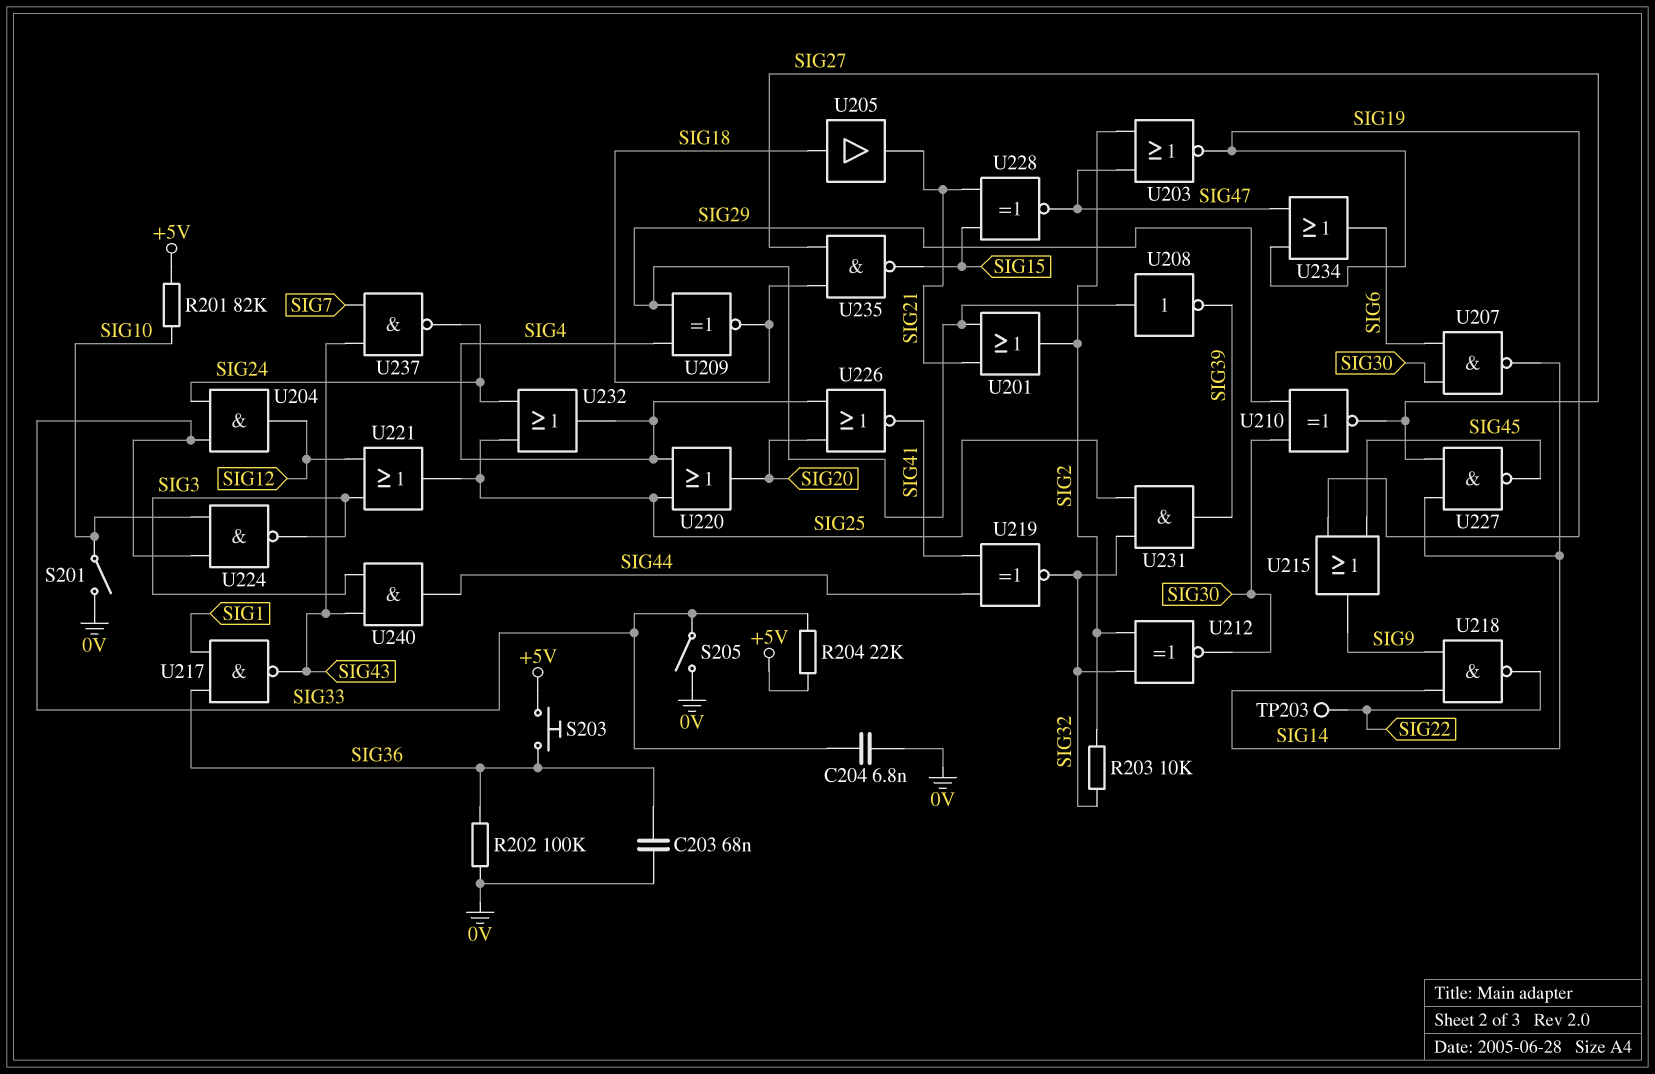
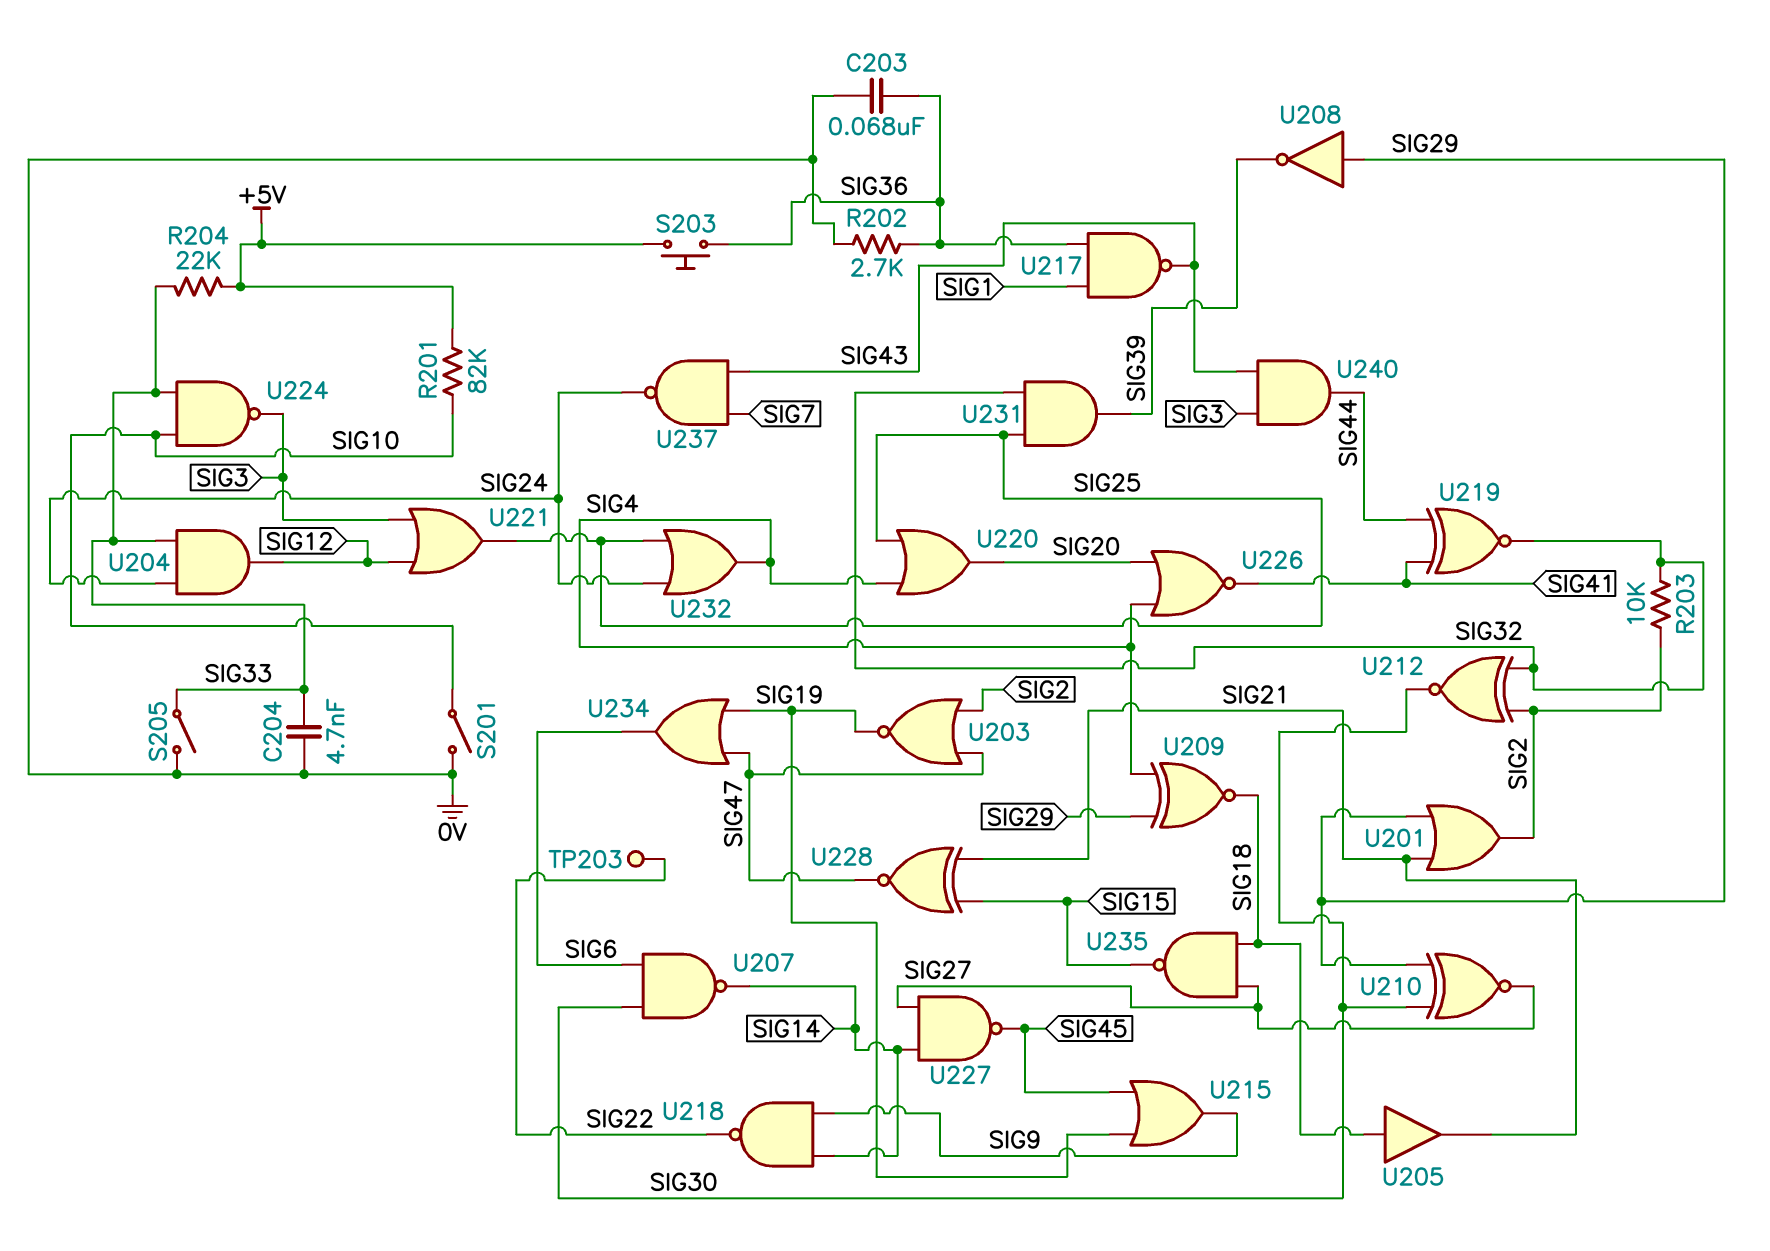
C204: 6.8nF (0V, SIG33) -> 4.7nF (0V, SIG33)
R202: 100k (0V, SIG36) -> 2.7k (0V, SIG36)

